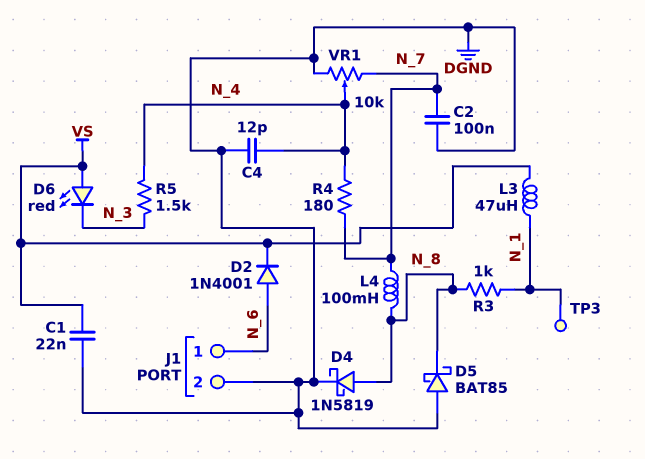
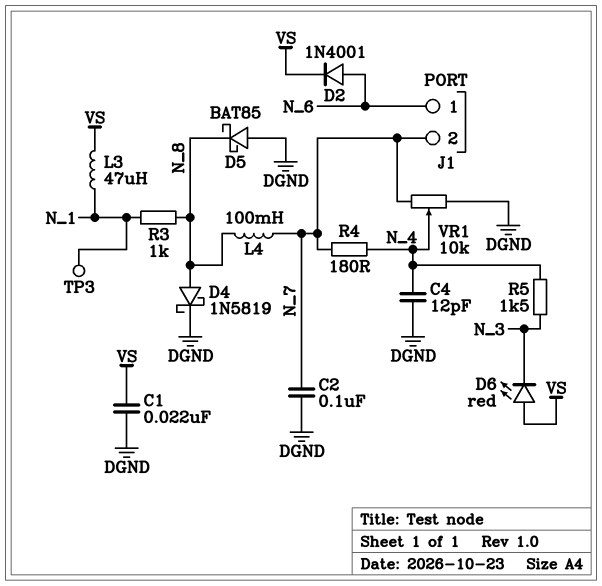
J1 pin 2: DGND -> N_7

